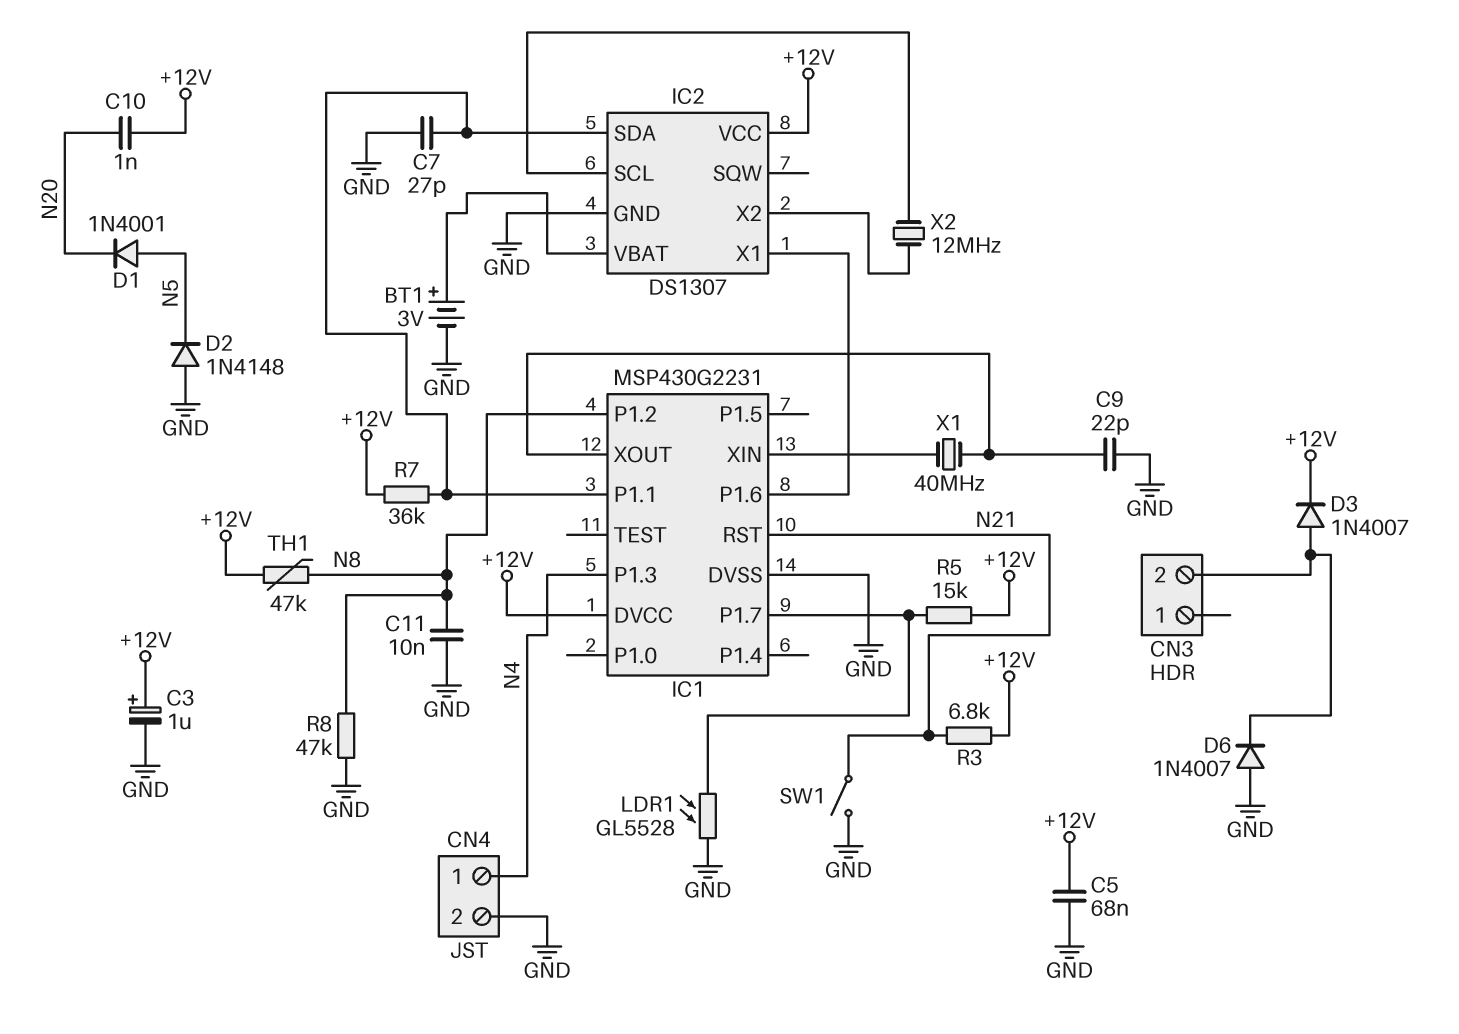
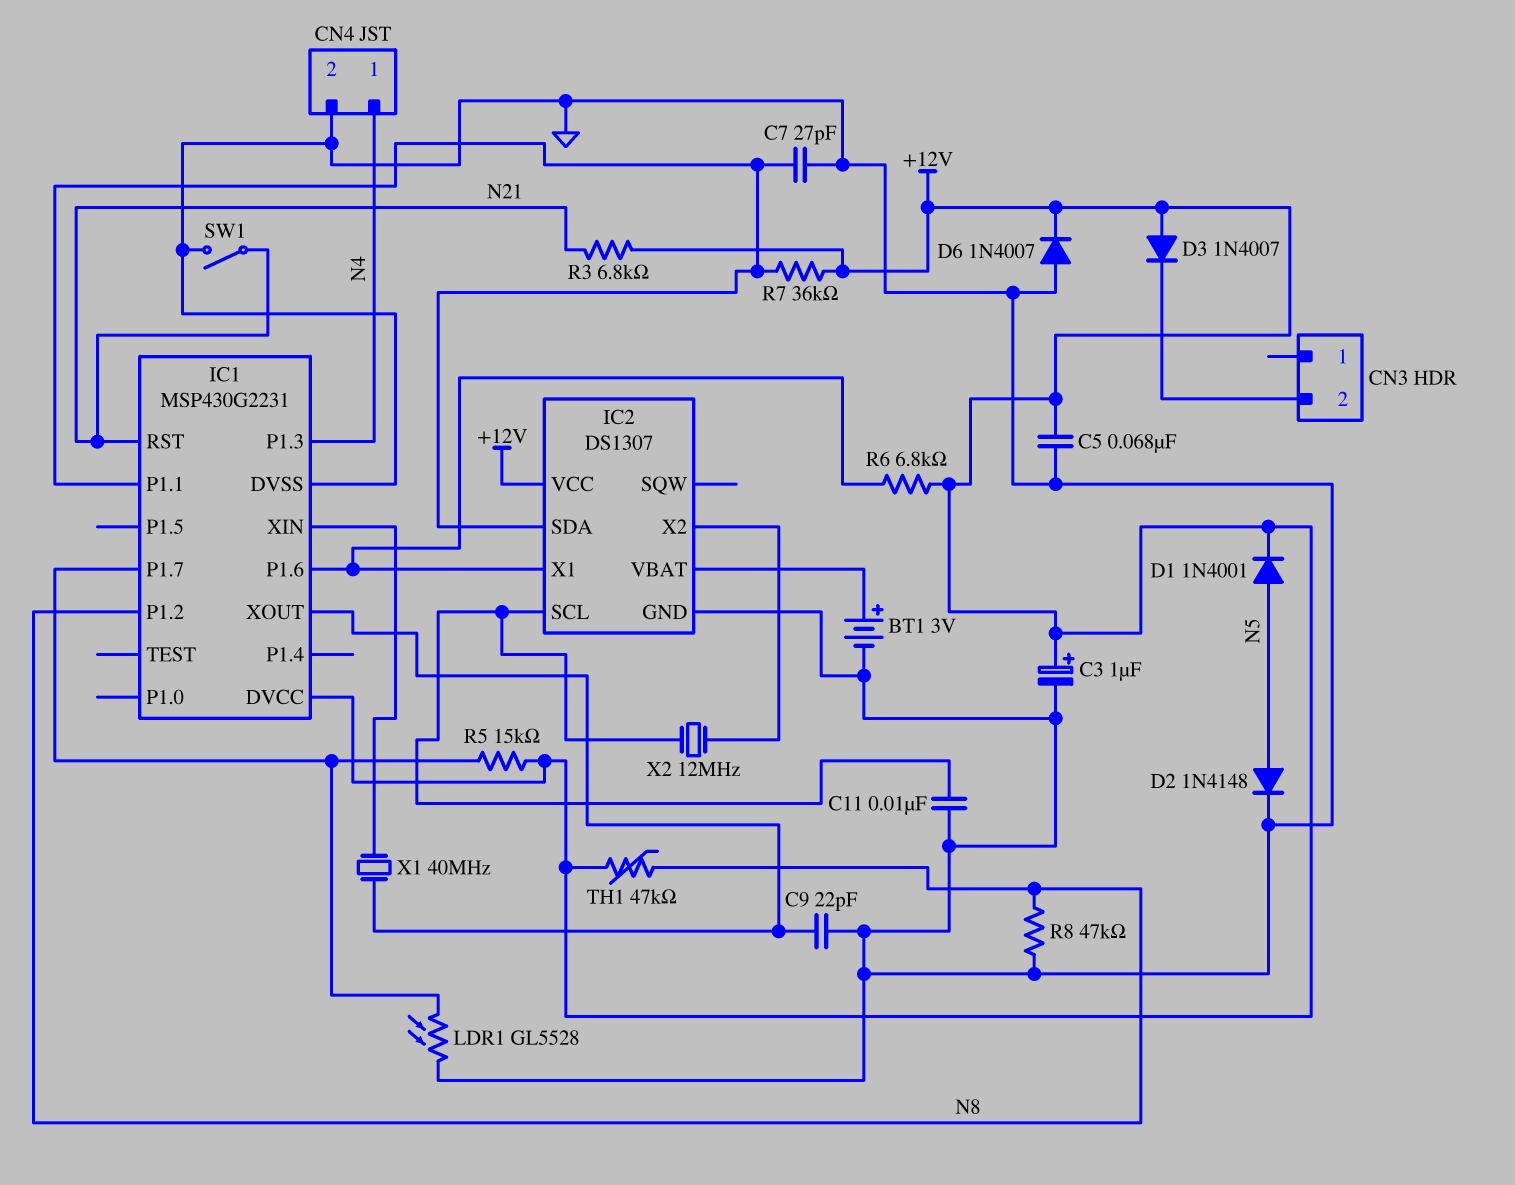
C10: 1nF (+12V, N20) -> none
C11: 10nF (GND, N8) -> 10nF (GND, IC2/SCL)
D1: diode 1N4001 (A N5, K N20) -> diode 1N4001 (A N5, K +12V)
D2: diode 1N4148 (A GND, K N5) -> diode 1N4148 (A N5, K GND)
D3: diode 1N4007 (A CN3/2, K +12V) -> diode 1N4007 (A +12V, K CN3/2)
D6: diode 1N4007 (A GND, K CN3/2) -> diode 1N4007 (A GND, K +12V)
R6: none -> 6.8k (+12V, IC1/P1.6)

